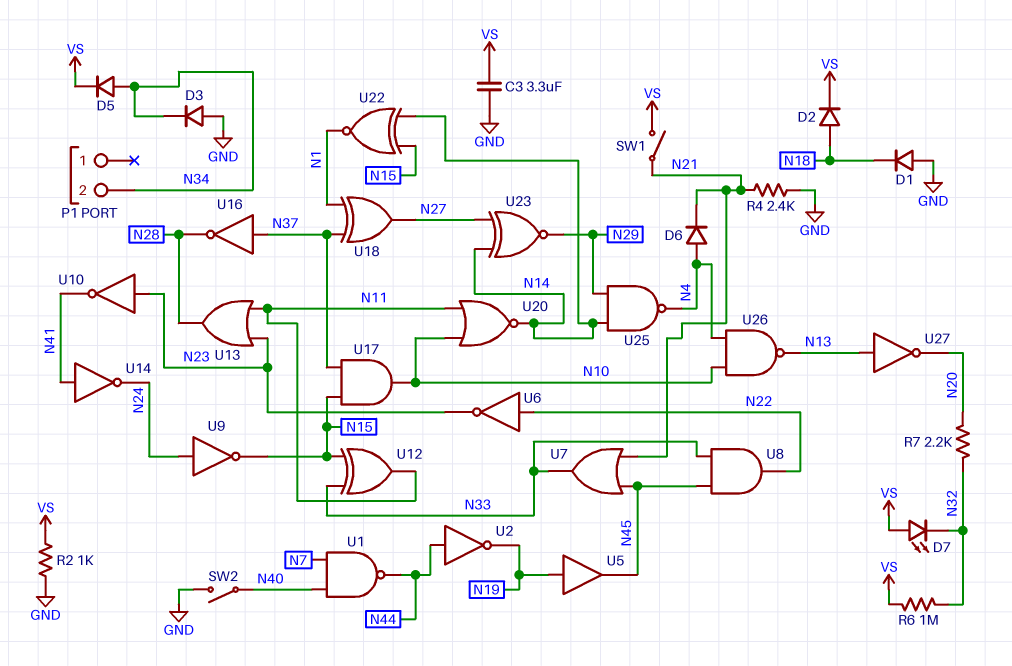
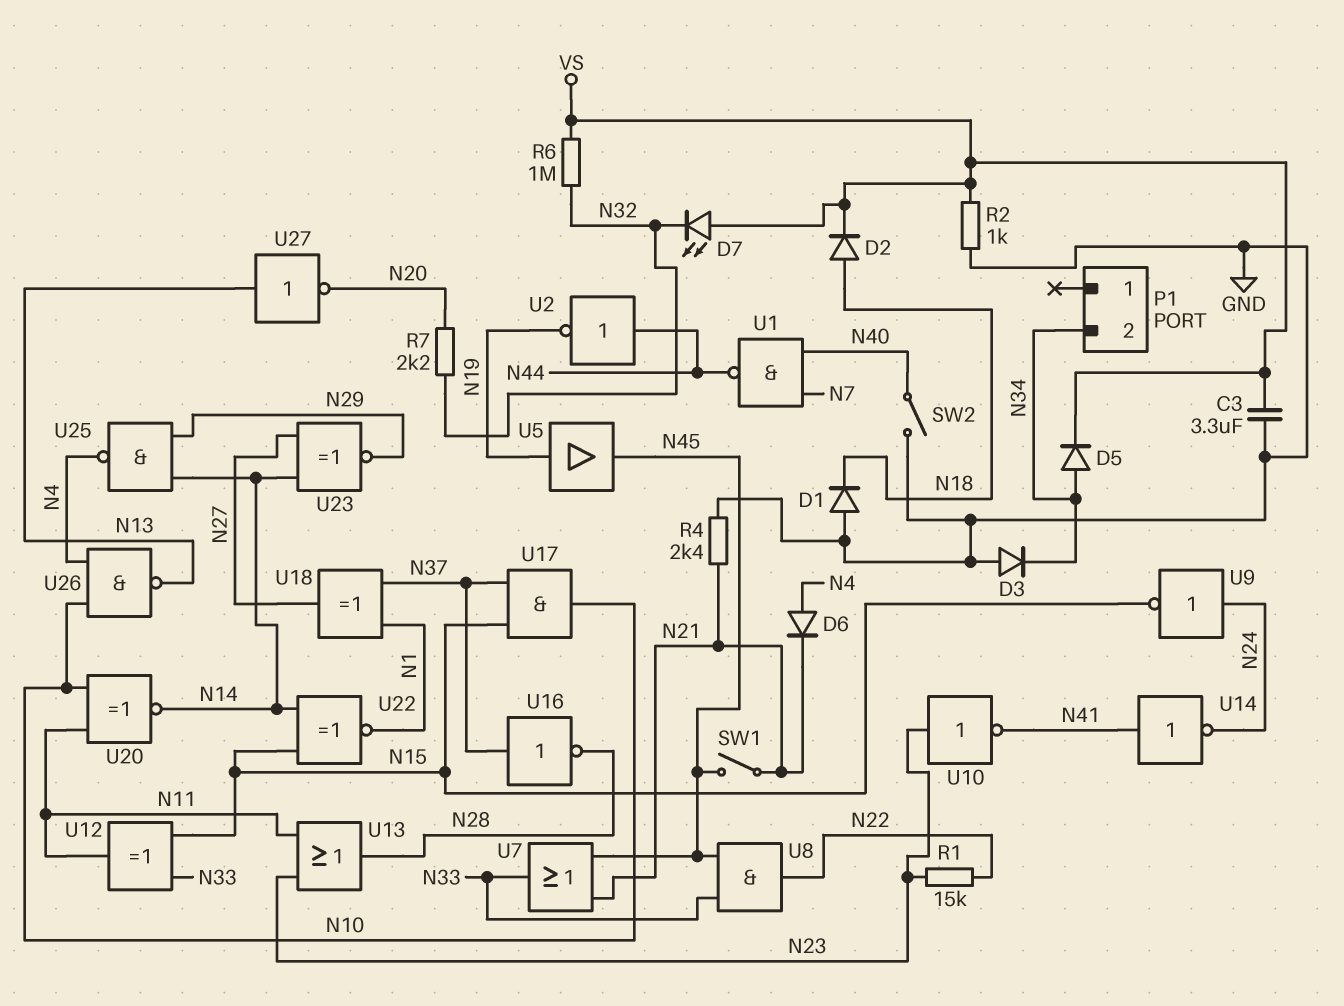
R1: none -> 15k (N22, N23)
SW1: switch (N21, VS) -> switch (N21, N45)
U6: NOT (in N22, out N23) -> none
U20: NOR (in N10, in N11, out N14) -> XNOR (in N10, in N11, out N14)

